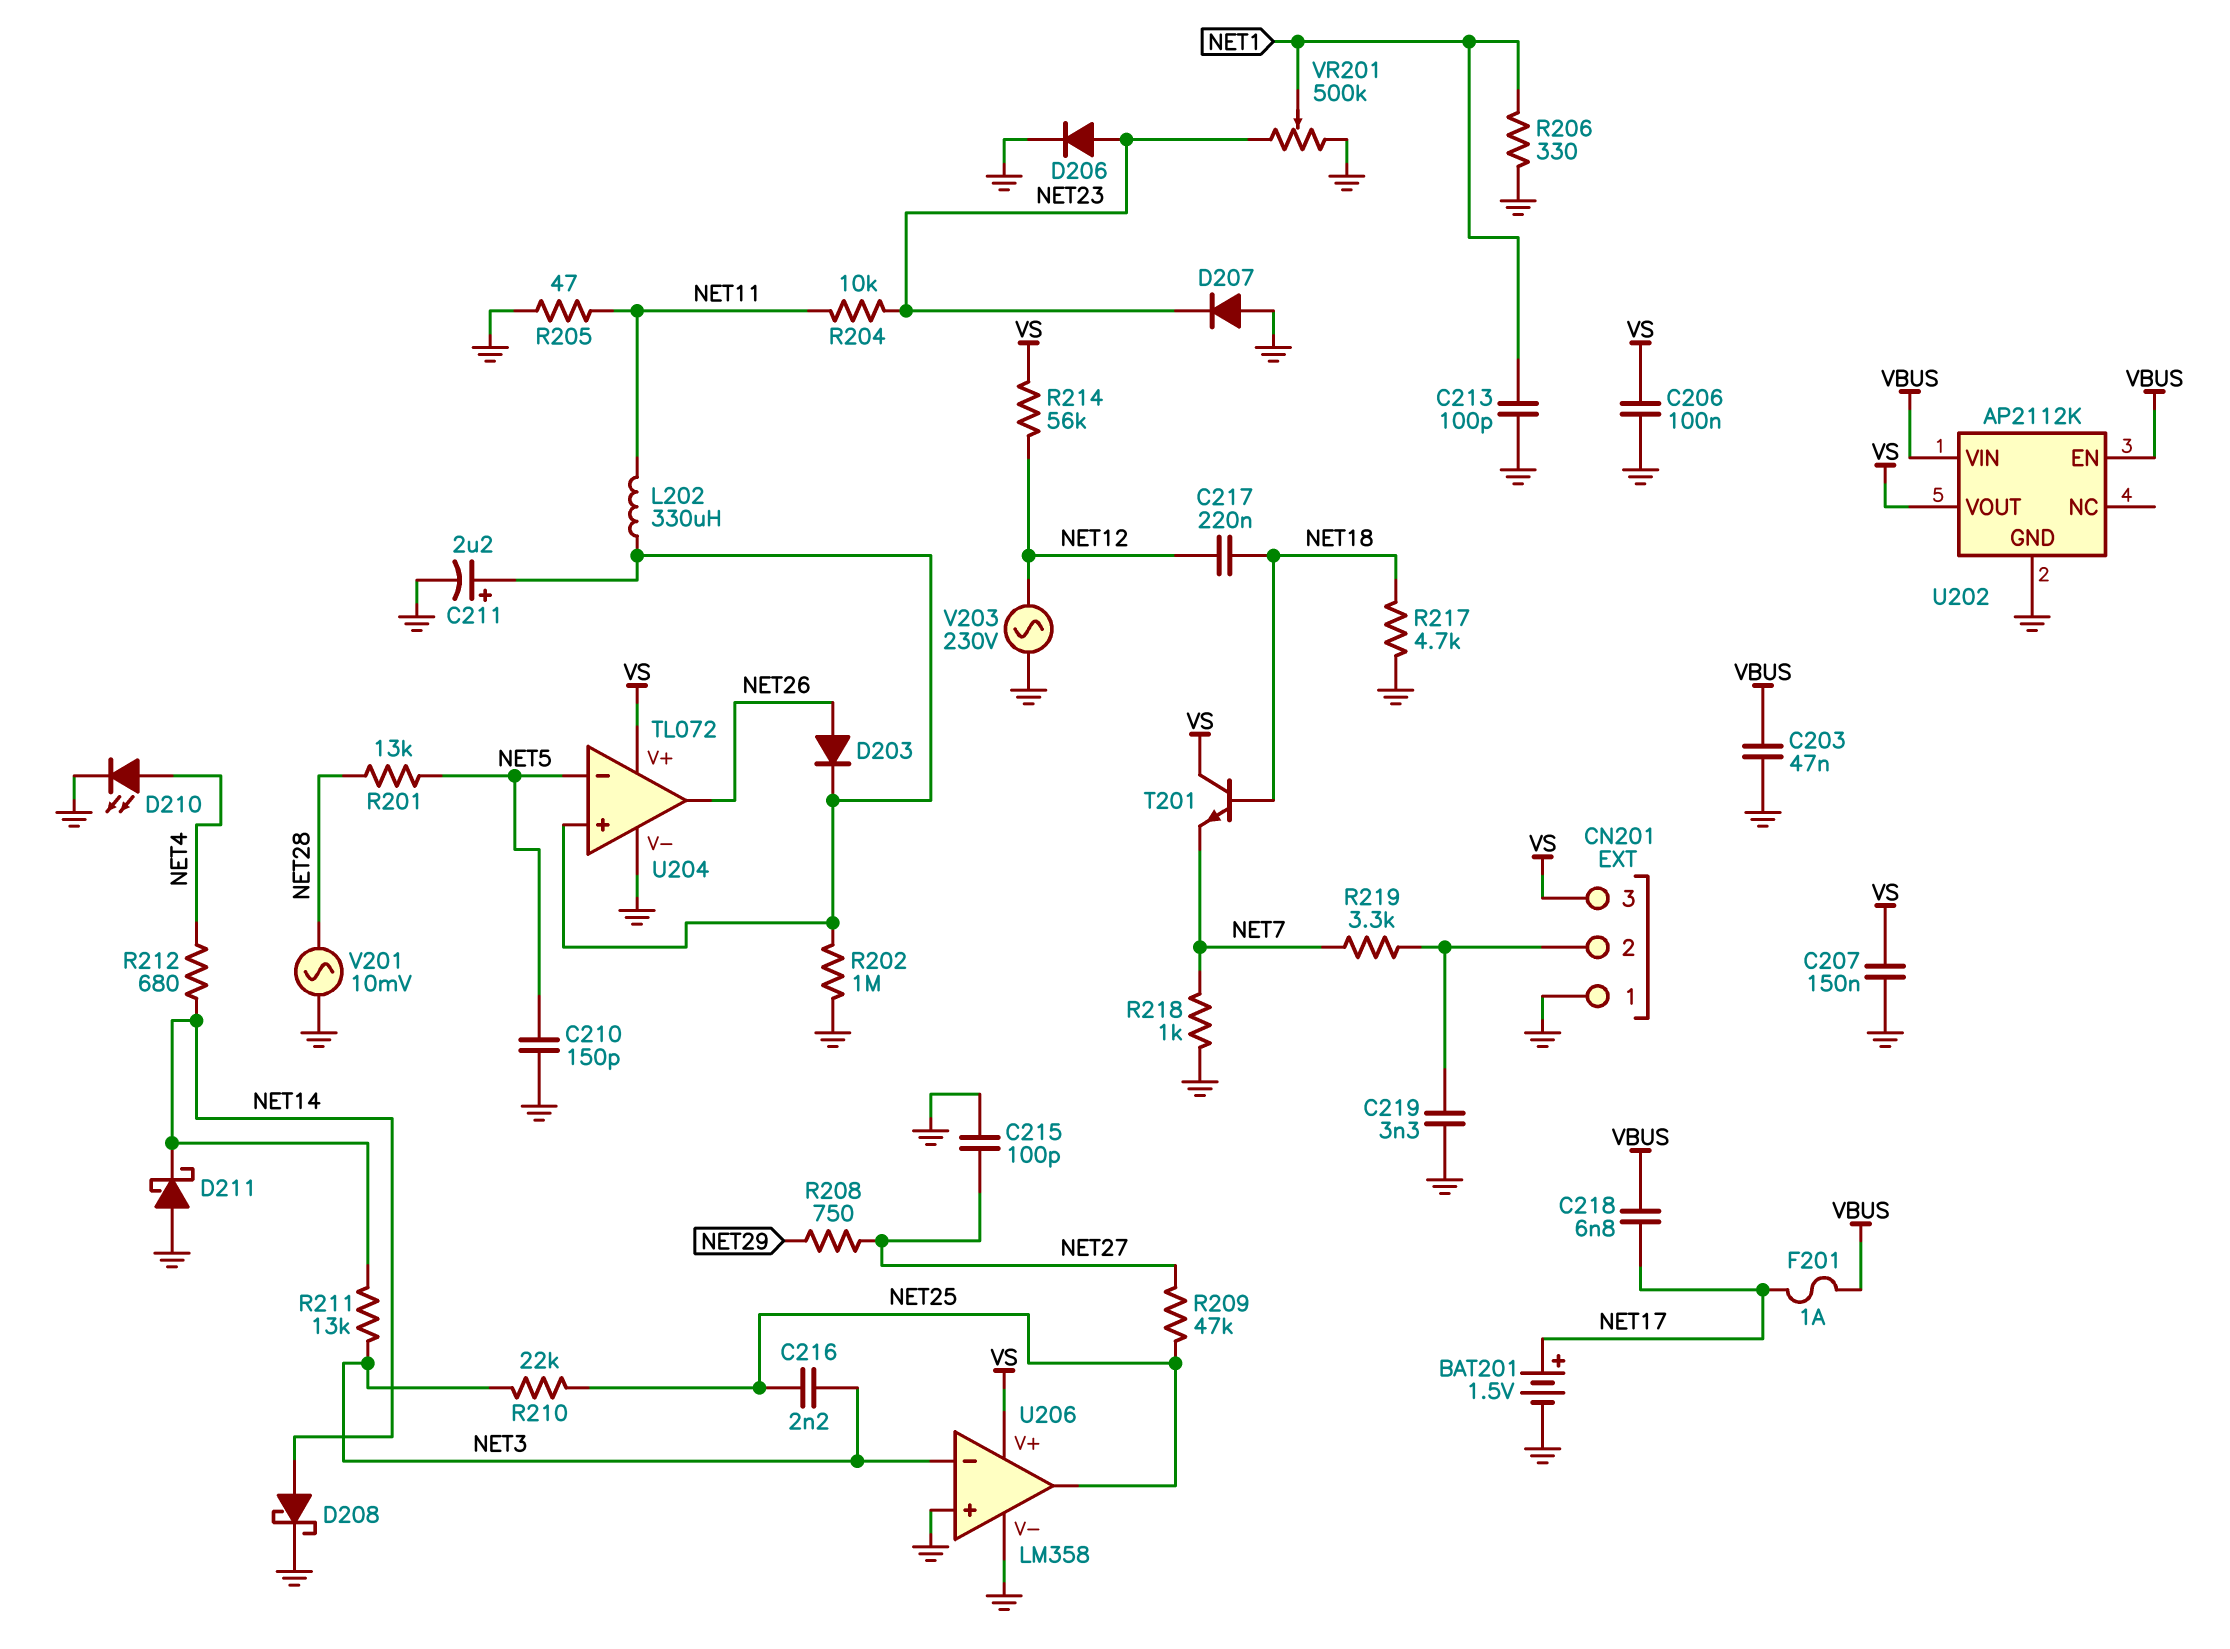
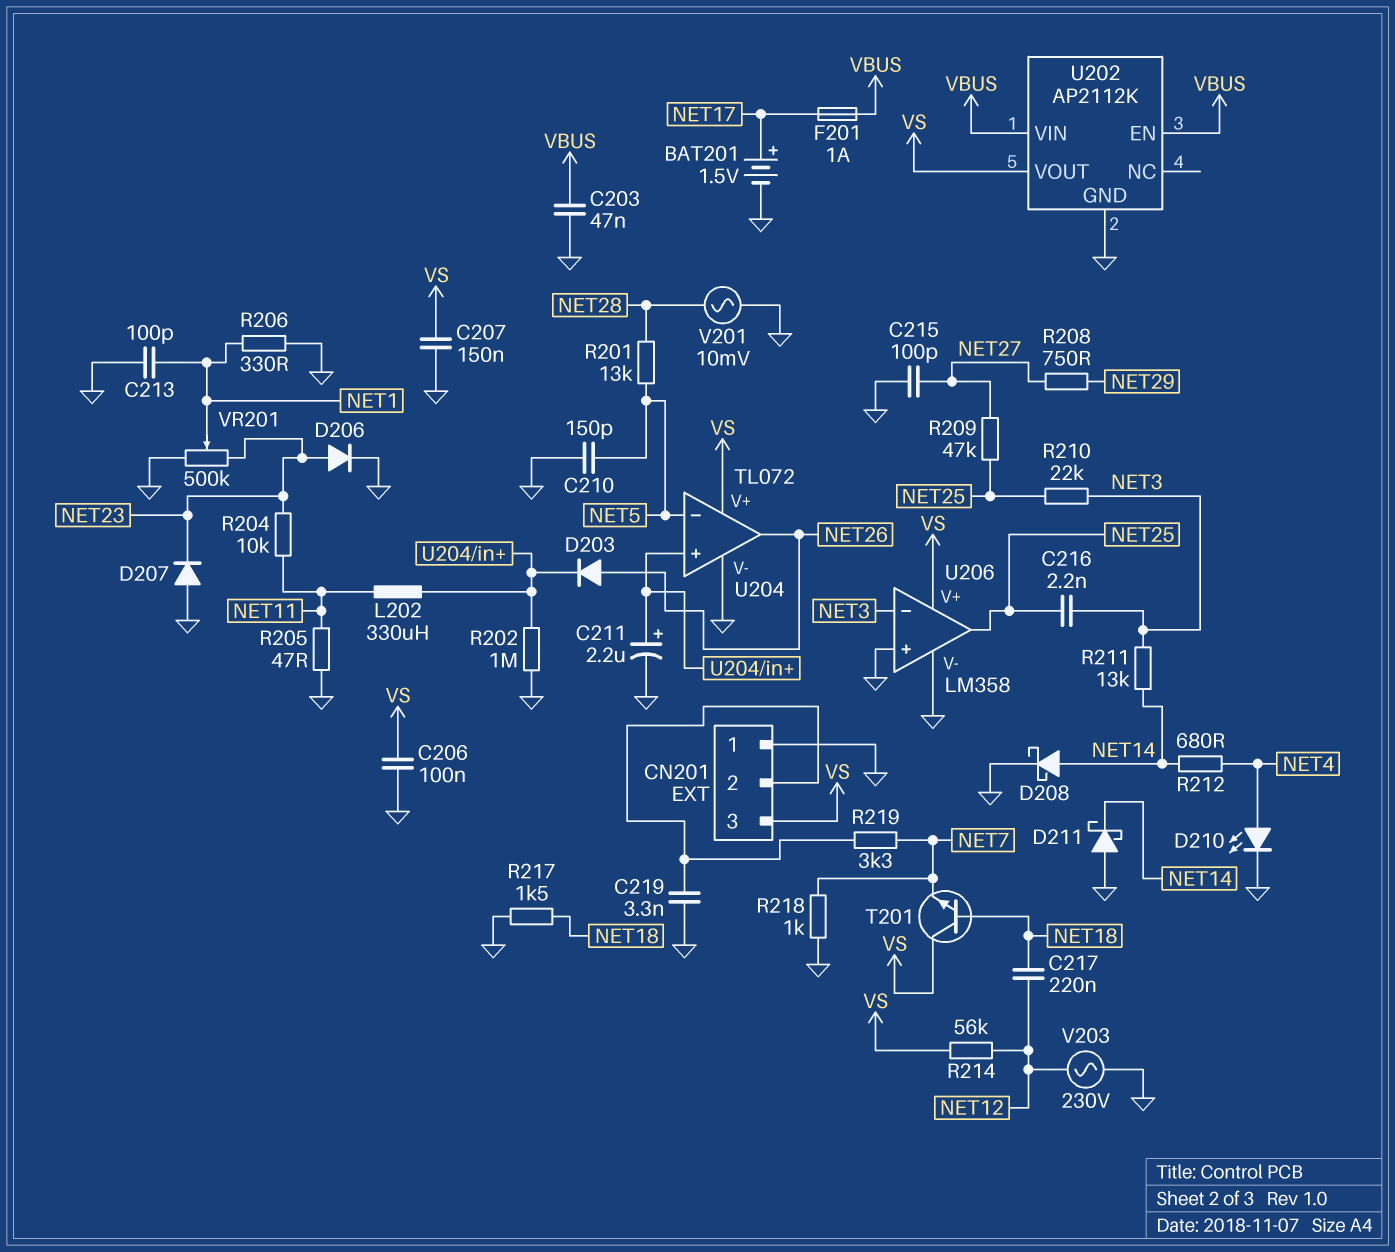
C218: 6.8nF (NET17, VBUS) -> none
R217: 4.7k (GND, NET18) -> 1.5k (GND, NET18)

